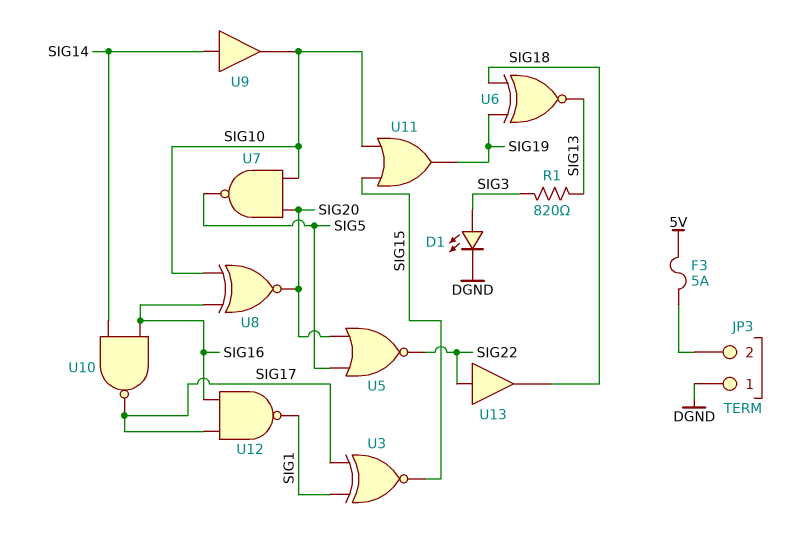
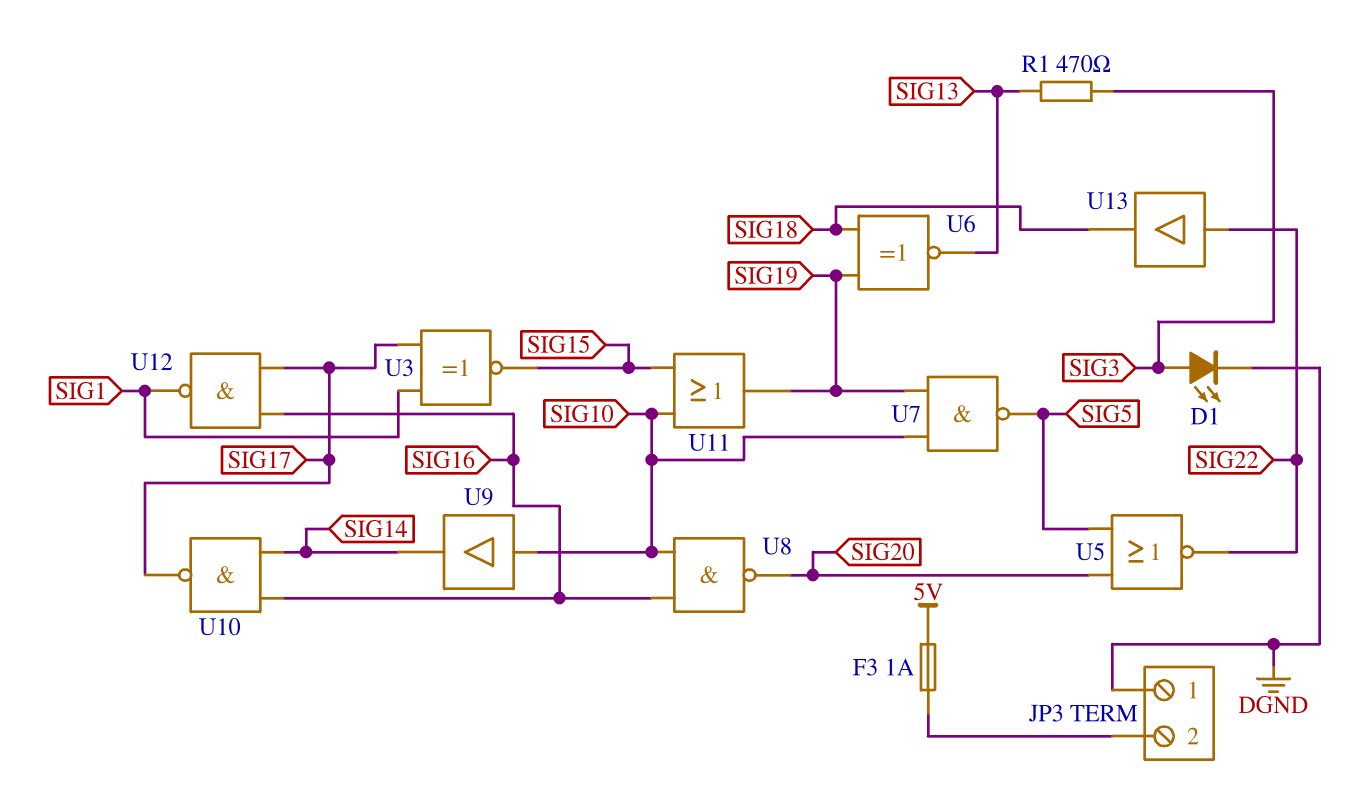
F3: 5A (5V, JP3/2) -> 1A (5V, JP3/2)
R1: 820 (SIG3, SIG13) -> 470 (SIG3, SIG13)
U7: NAND (in SIG10, in SIG20, out SIG5) -> NAND (in SIG10, in SIG19, out SIG5)
U8: XNOR (in SIG10, in SIG16, out SIG20) -> NAND (in SIG10, in SIG16, out SIG20)
U9: buffer (in SIG14, out SIG10) -> buffer (in SIG10, out SIG14)

